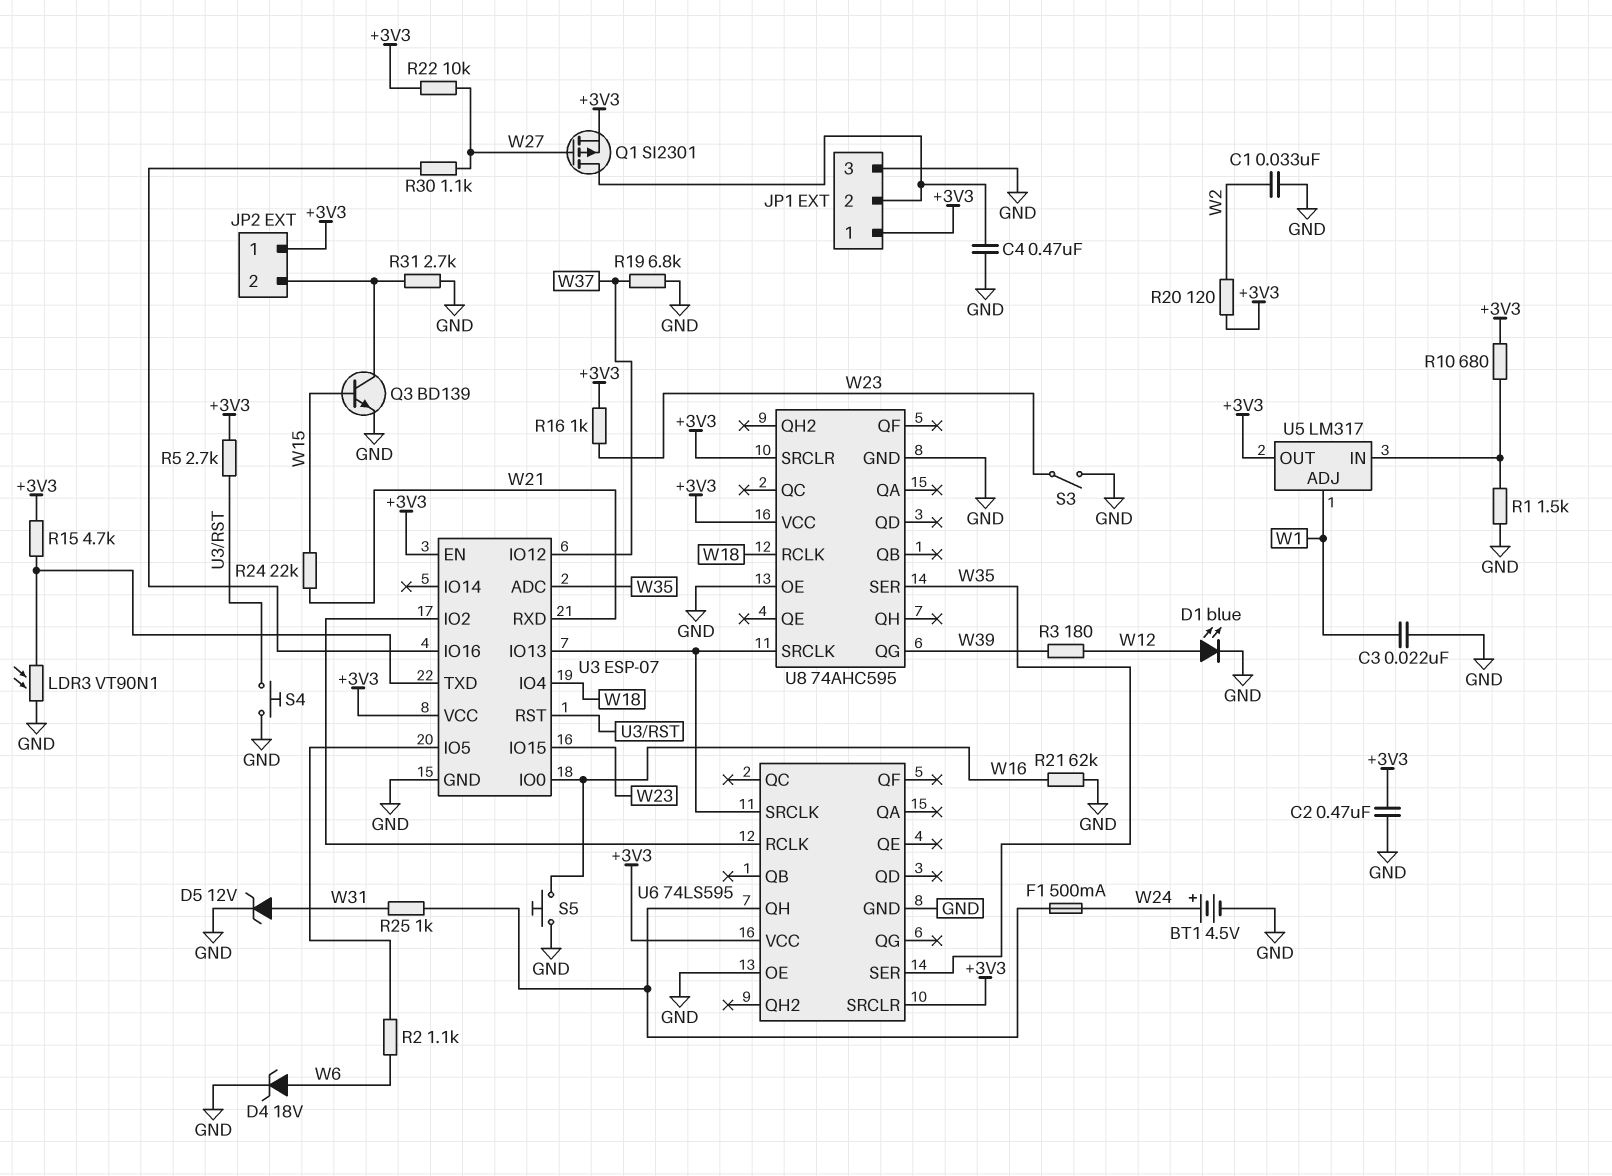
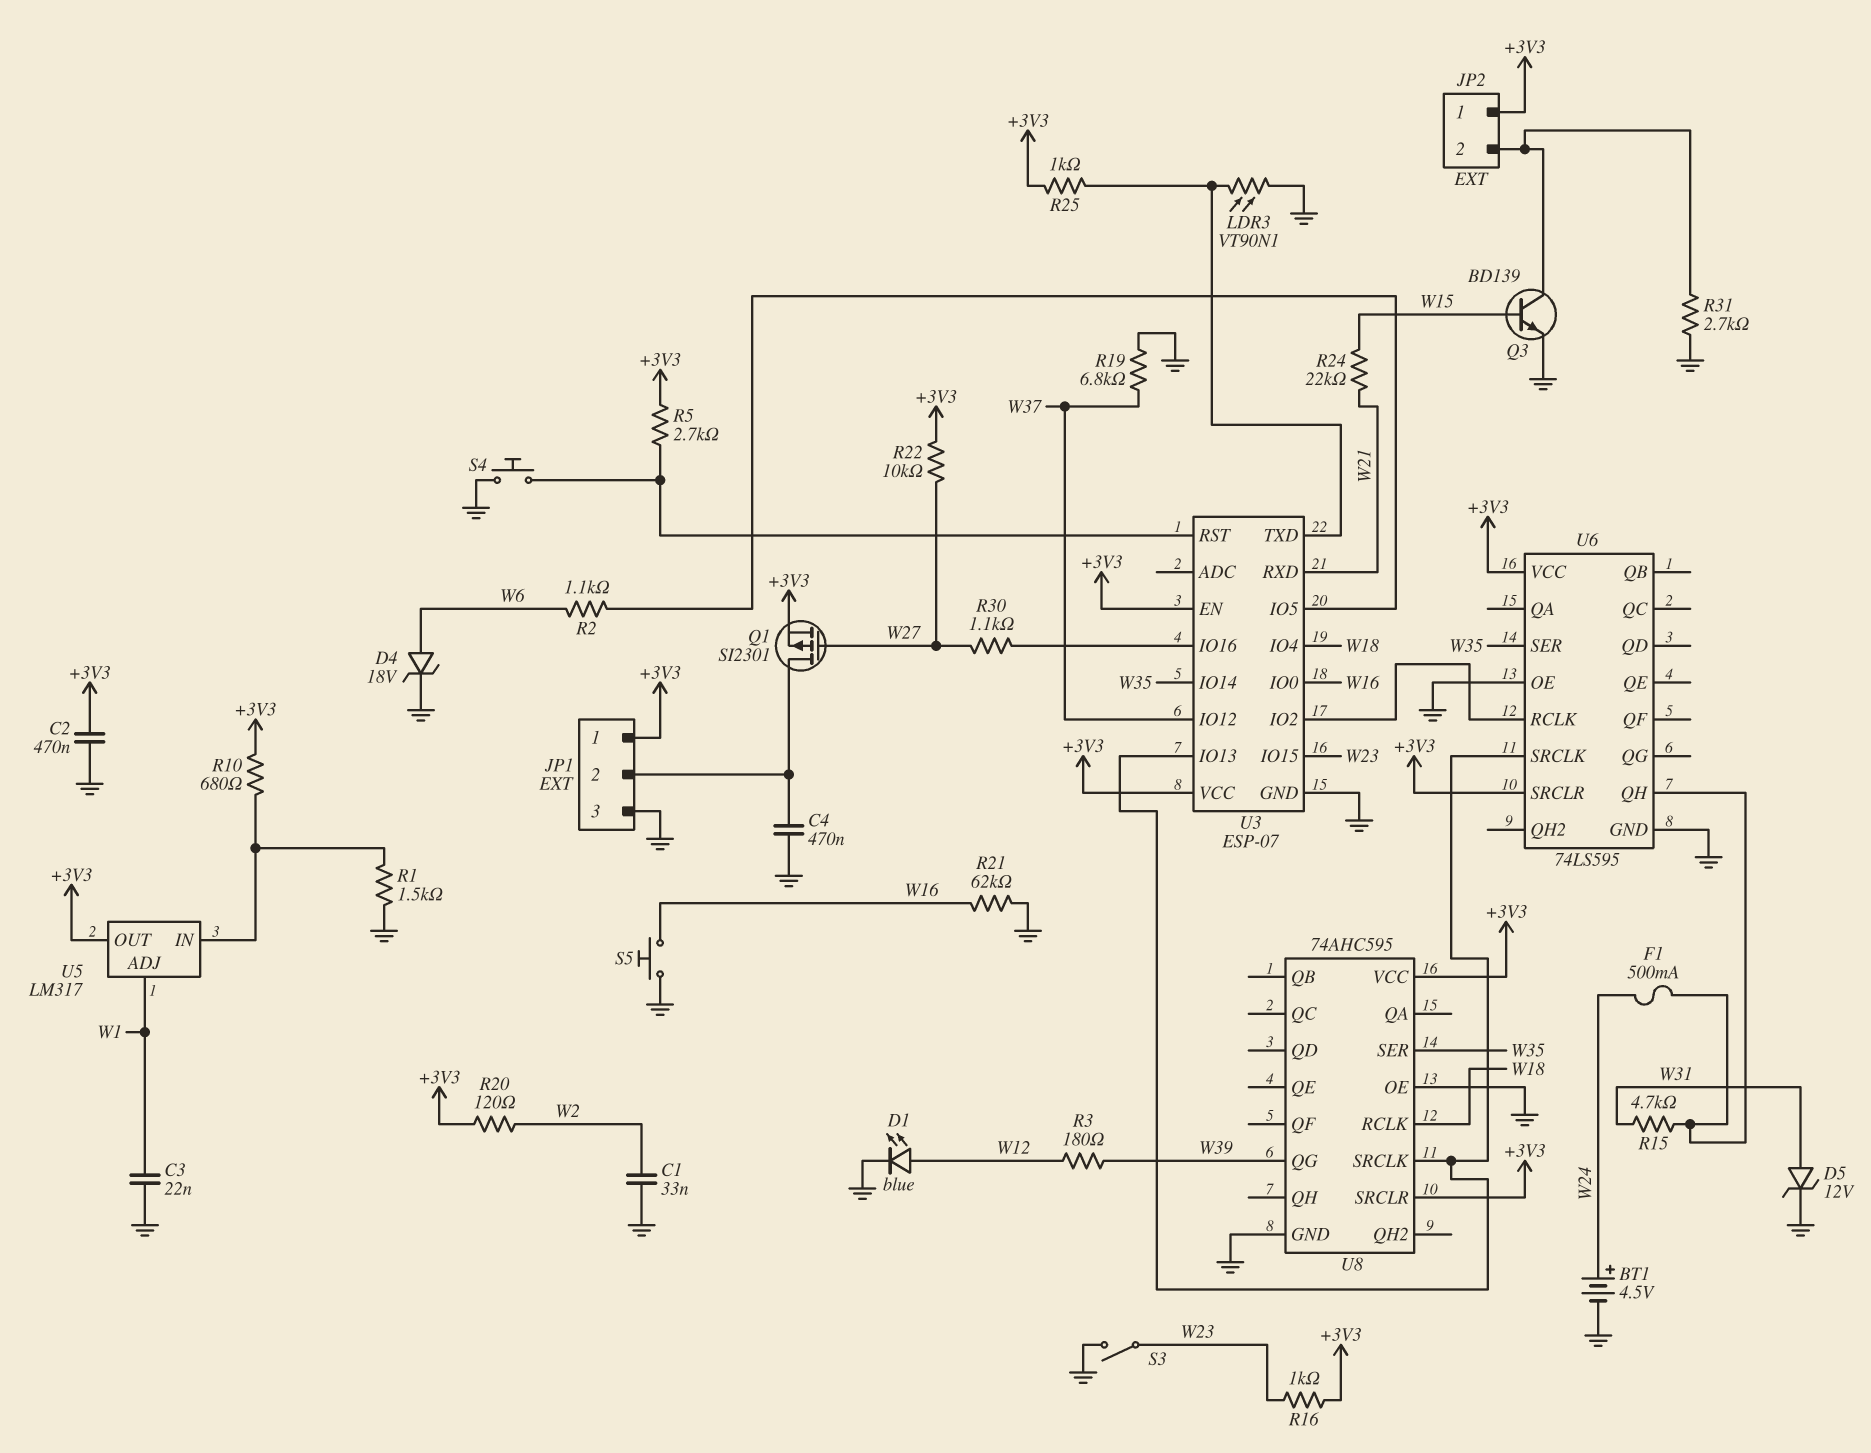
R15: 4.7k (+3V3, U3/TXD) -> 4.7k (U6/QH, W31)
R25: 1k (U6/QH, W31) -> 1k (+3V3, U3/TXD)
U3 pin ADC: W35 -> none
U3 pin IO14: none -> W35

